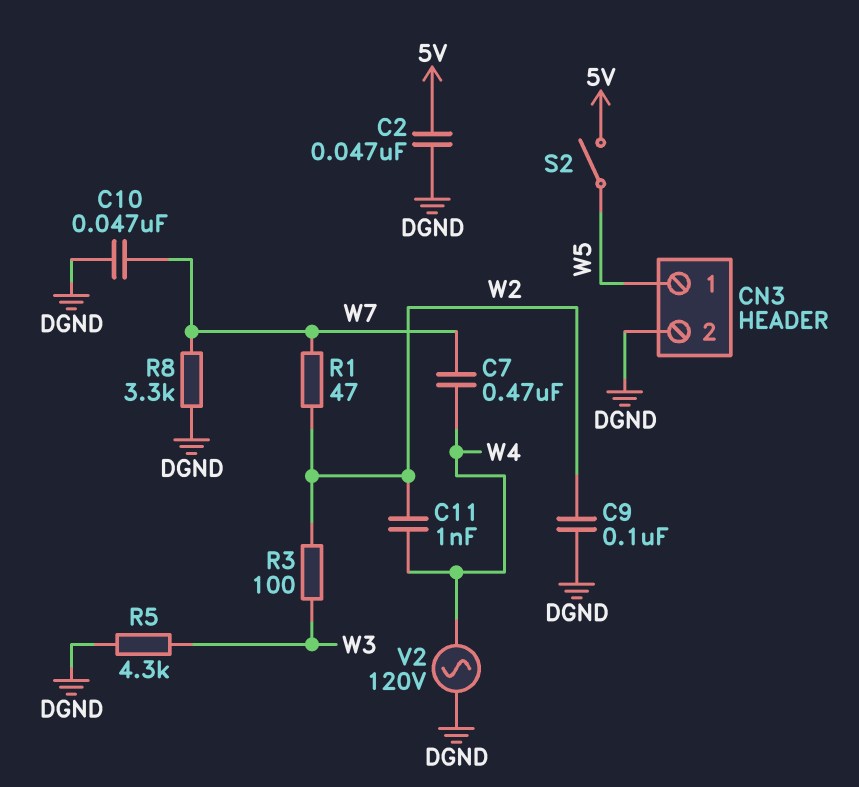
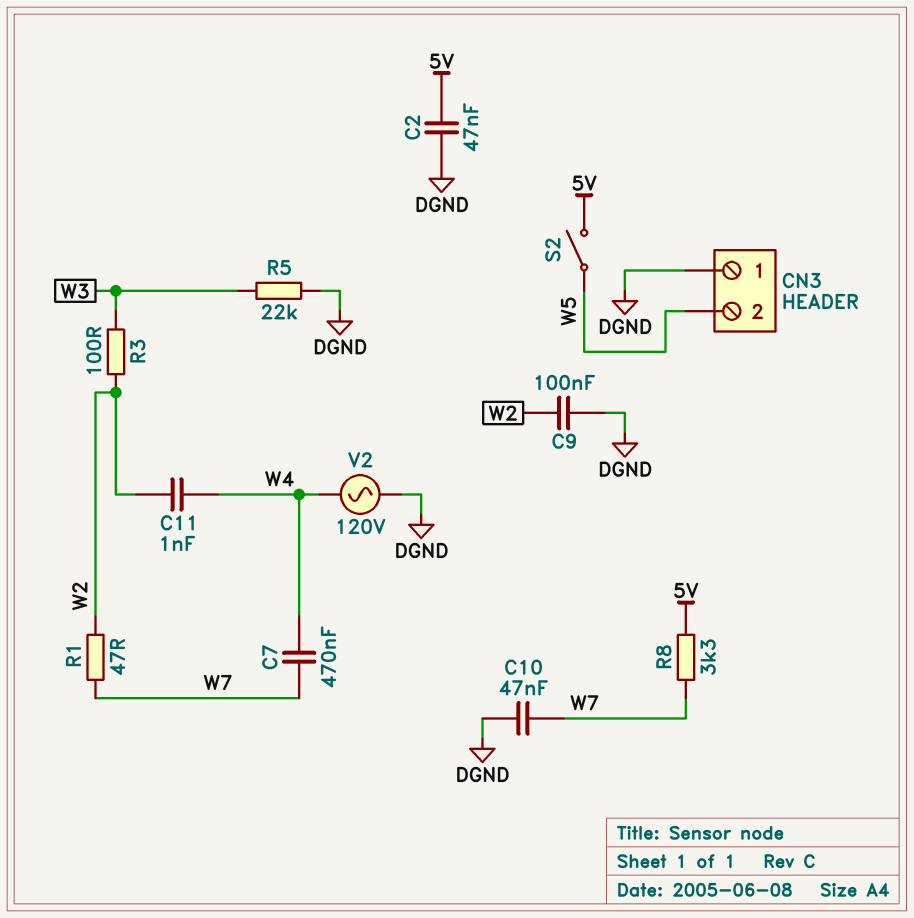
CN3 pin 1: W5 -> DGND
CN3 pin 2: DGND -> W5
R5: 4.3k (DGND, W3) -> 22k (DGND, W3)
R8: 3.3k (DGND, W7) -> 3.3k (5V, W7)

